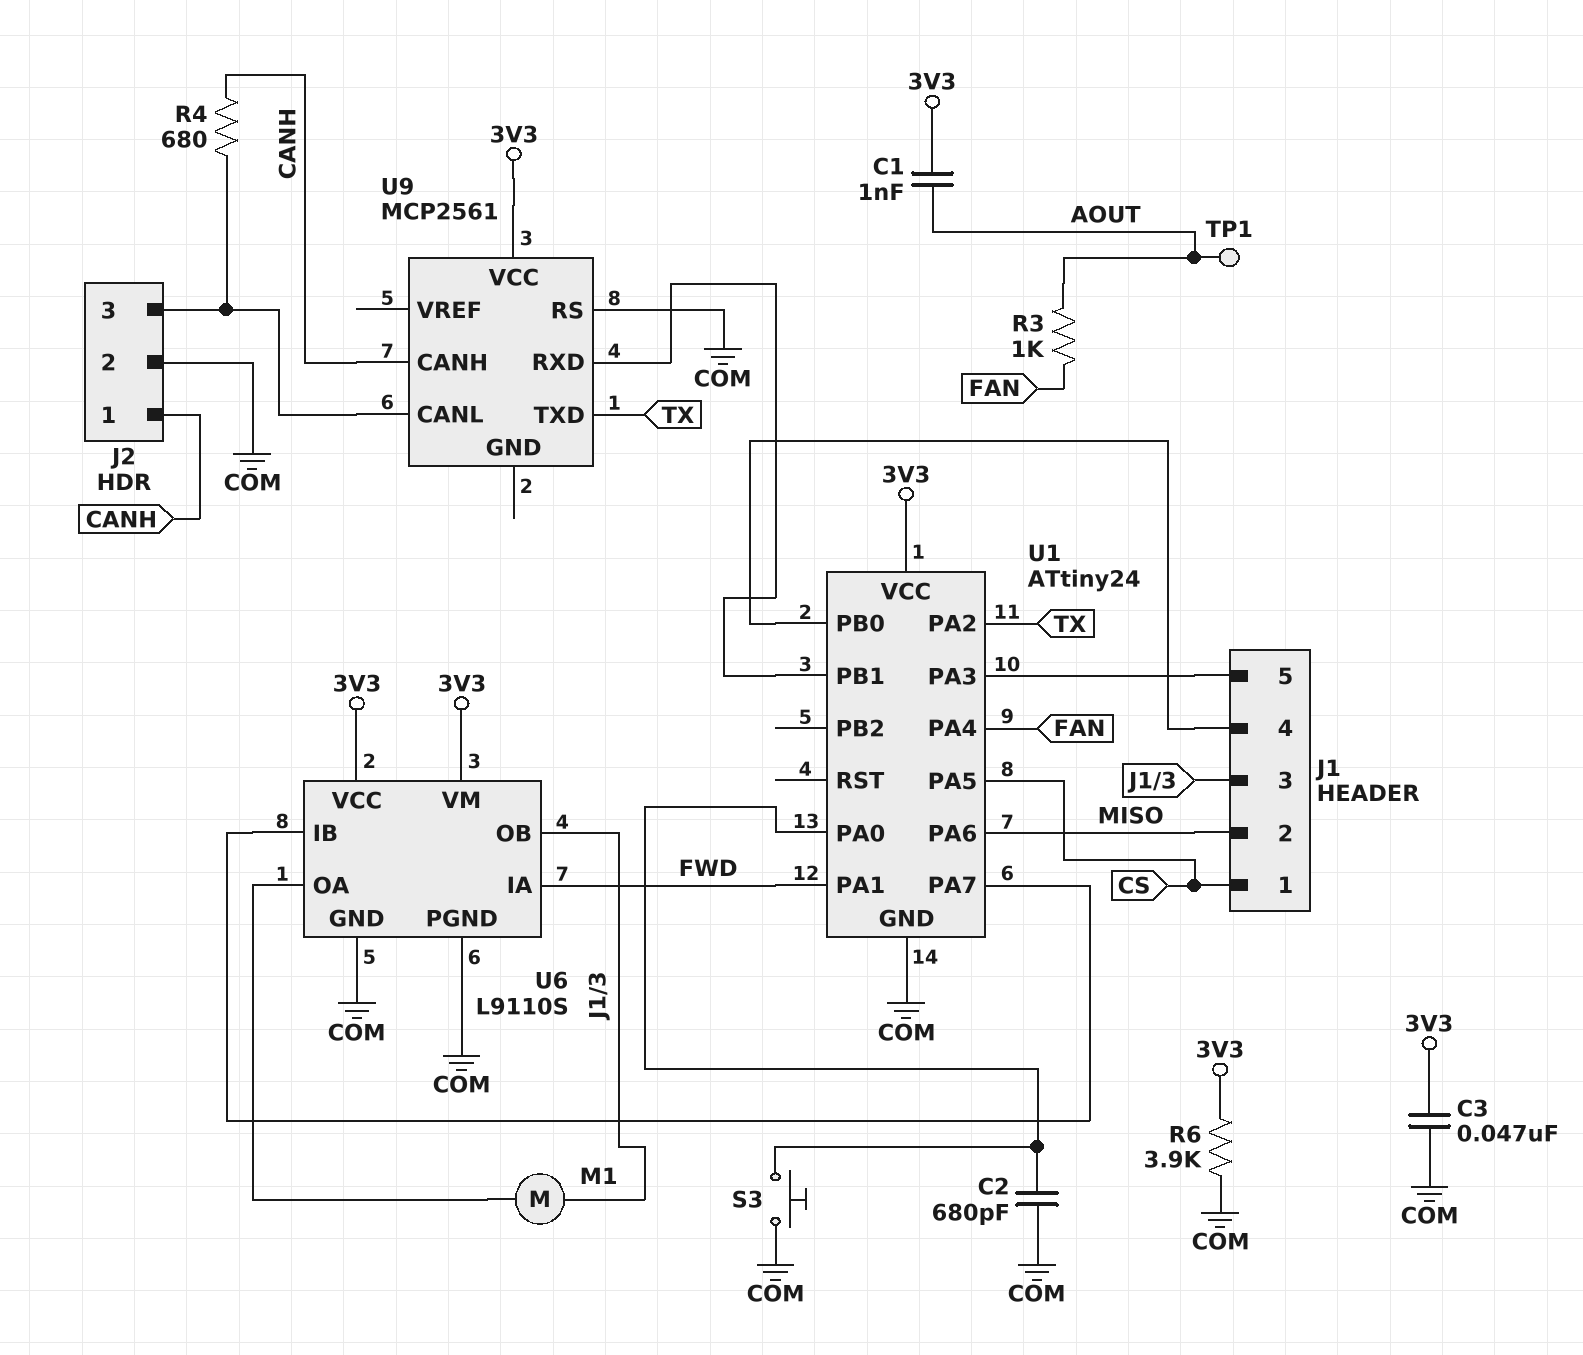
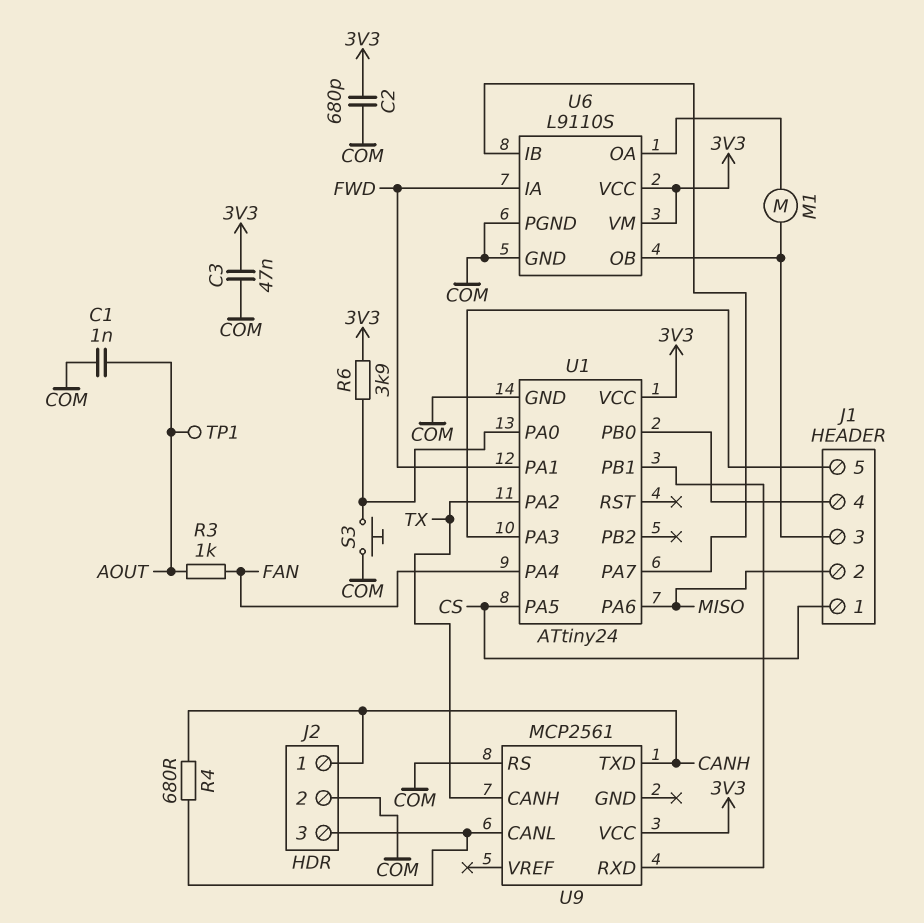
C1: 1nF (3V3, AOUT) -> 1nF (AOUT, COM)
C2: 680pF (COM, U1/PA0) -> 680pF (3V3, COM)
R6: 3.9k (3V3, COM) -> 3.9k (3V3, U1/PA0)
U9 pin CANH: CANH -> TX
U9 pin TXD: TX -> CANH

